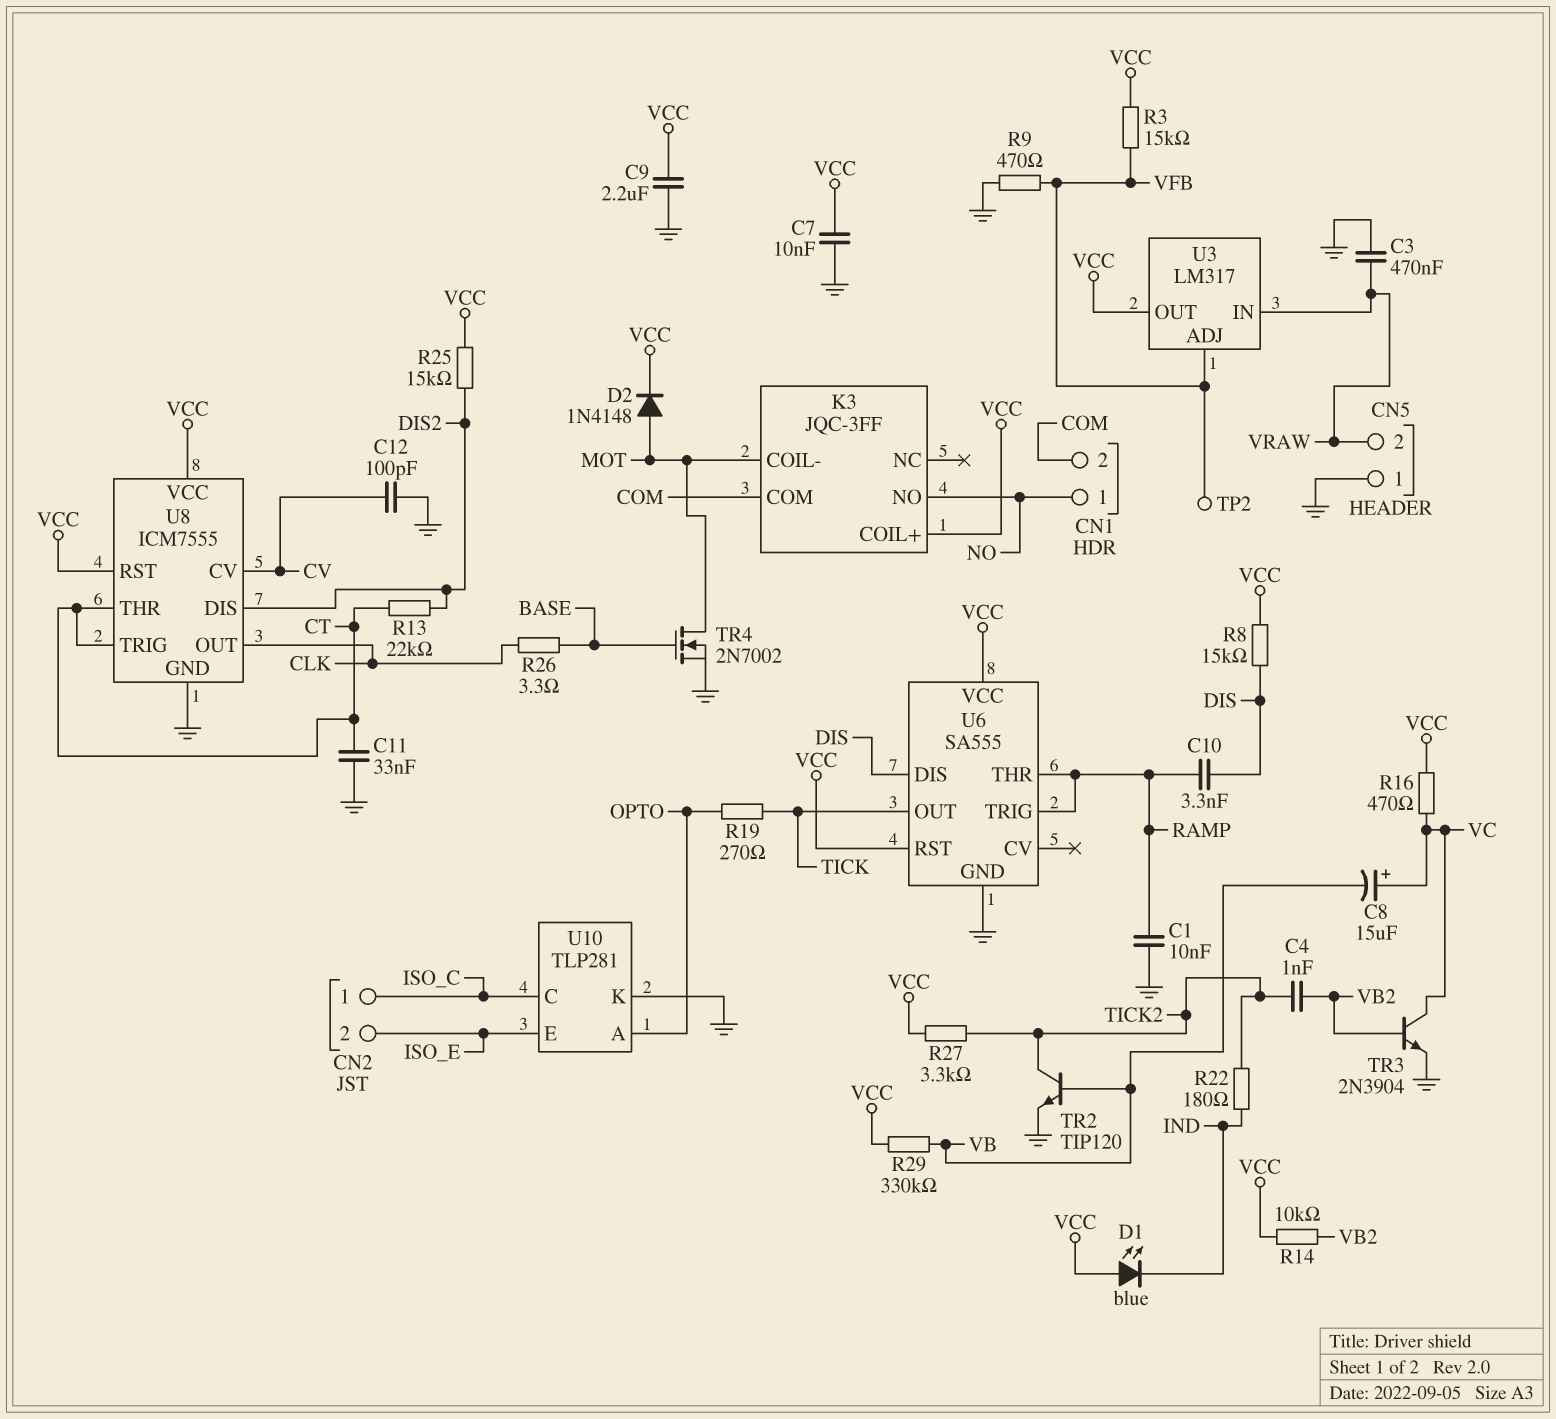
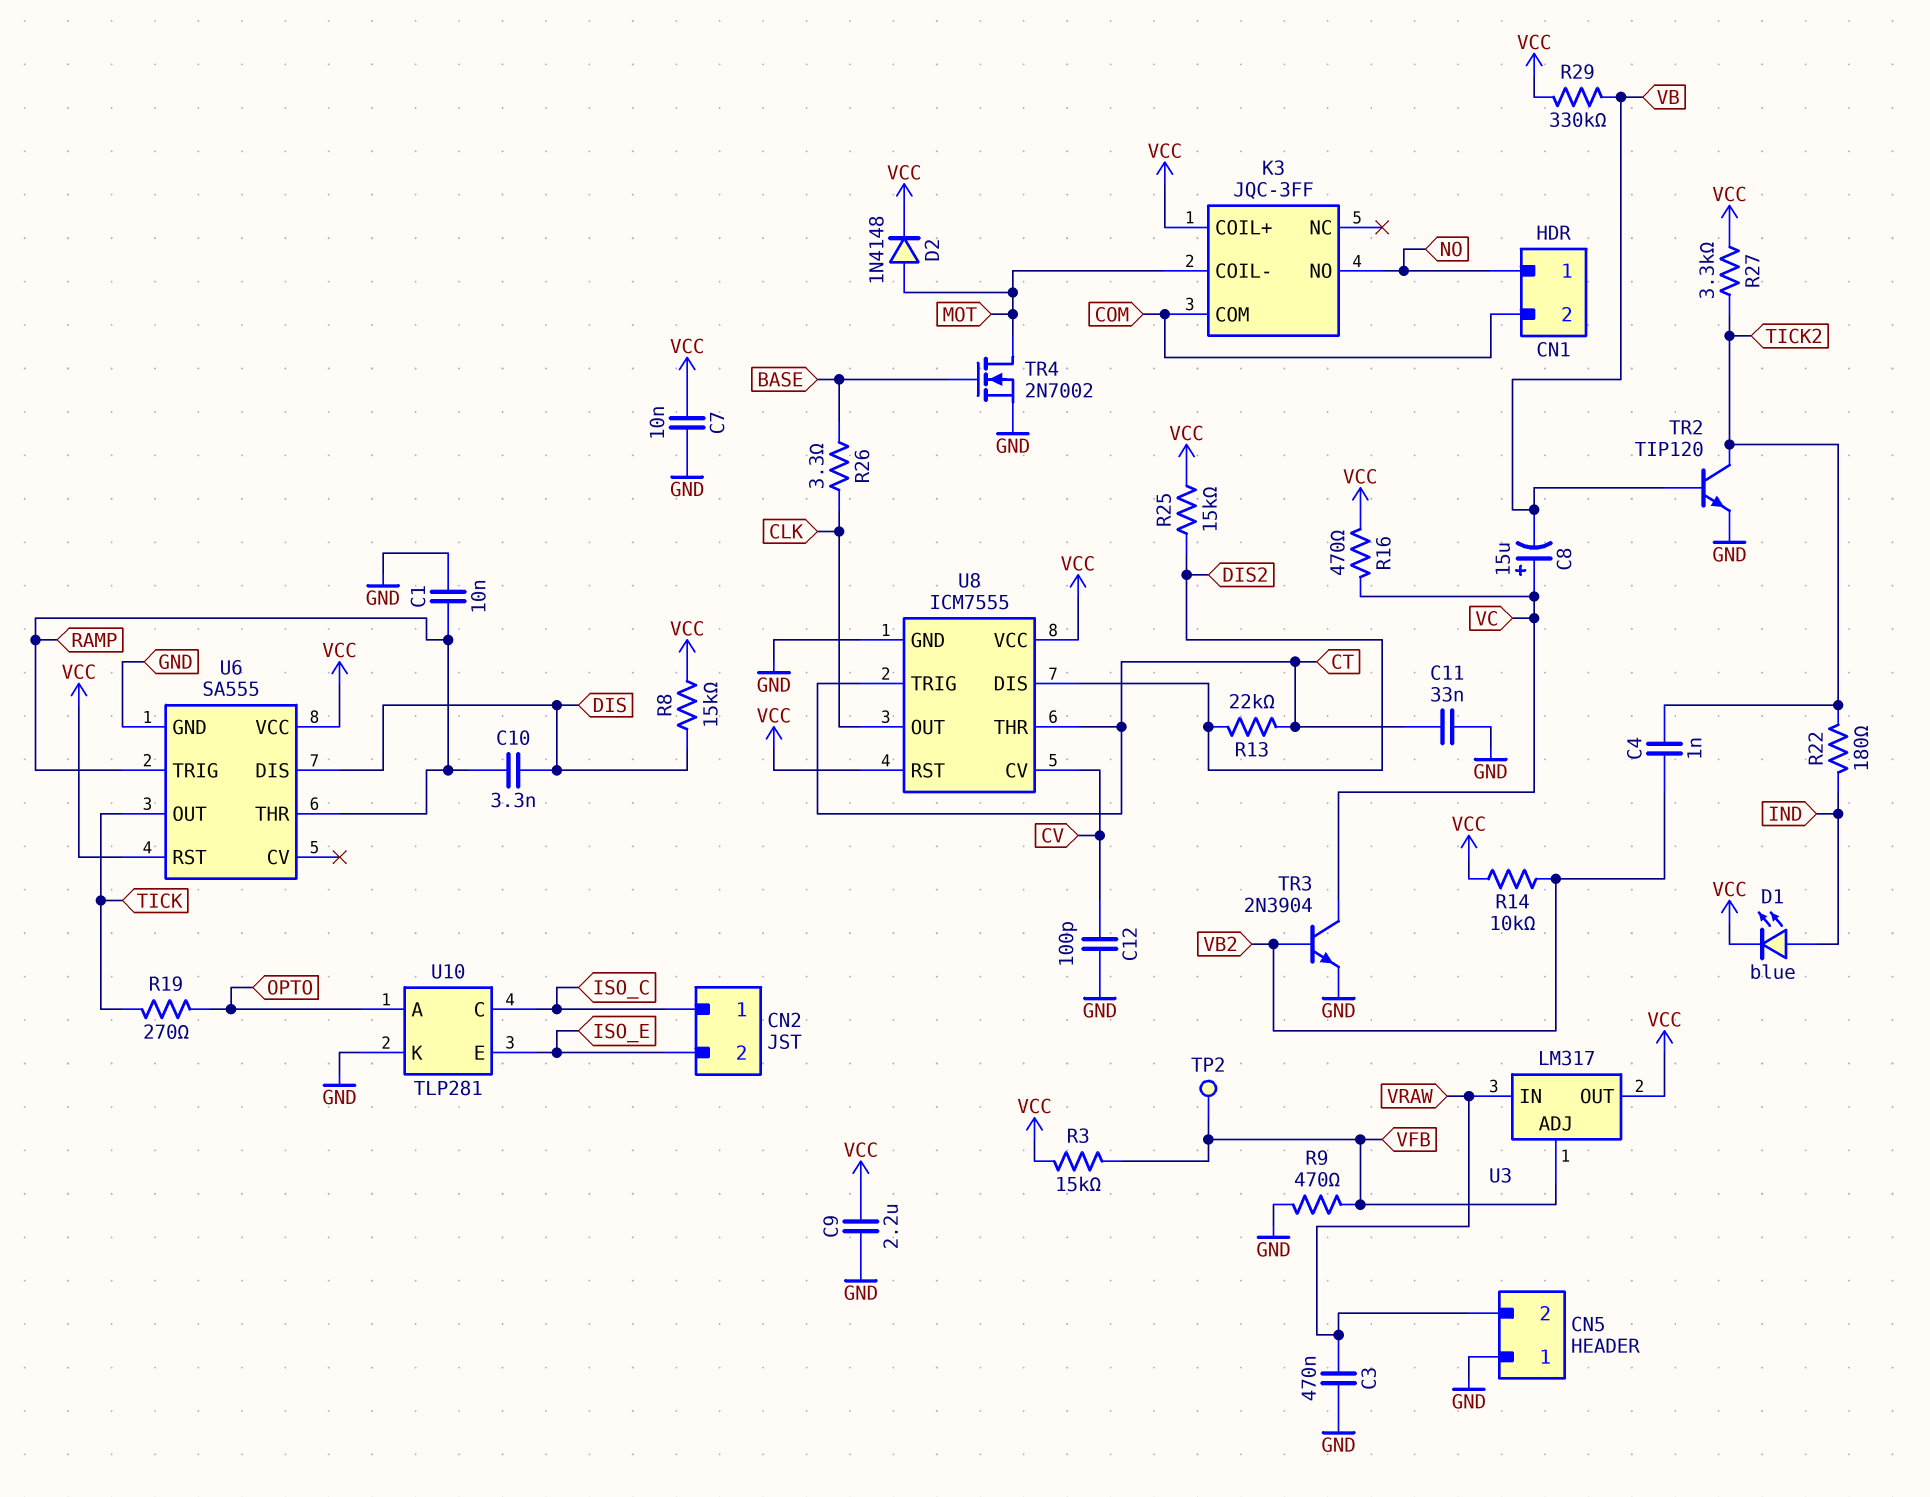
D1: LED blue (A VCC, K IND) -> LED blue (A IND, K VCC)

